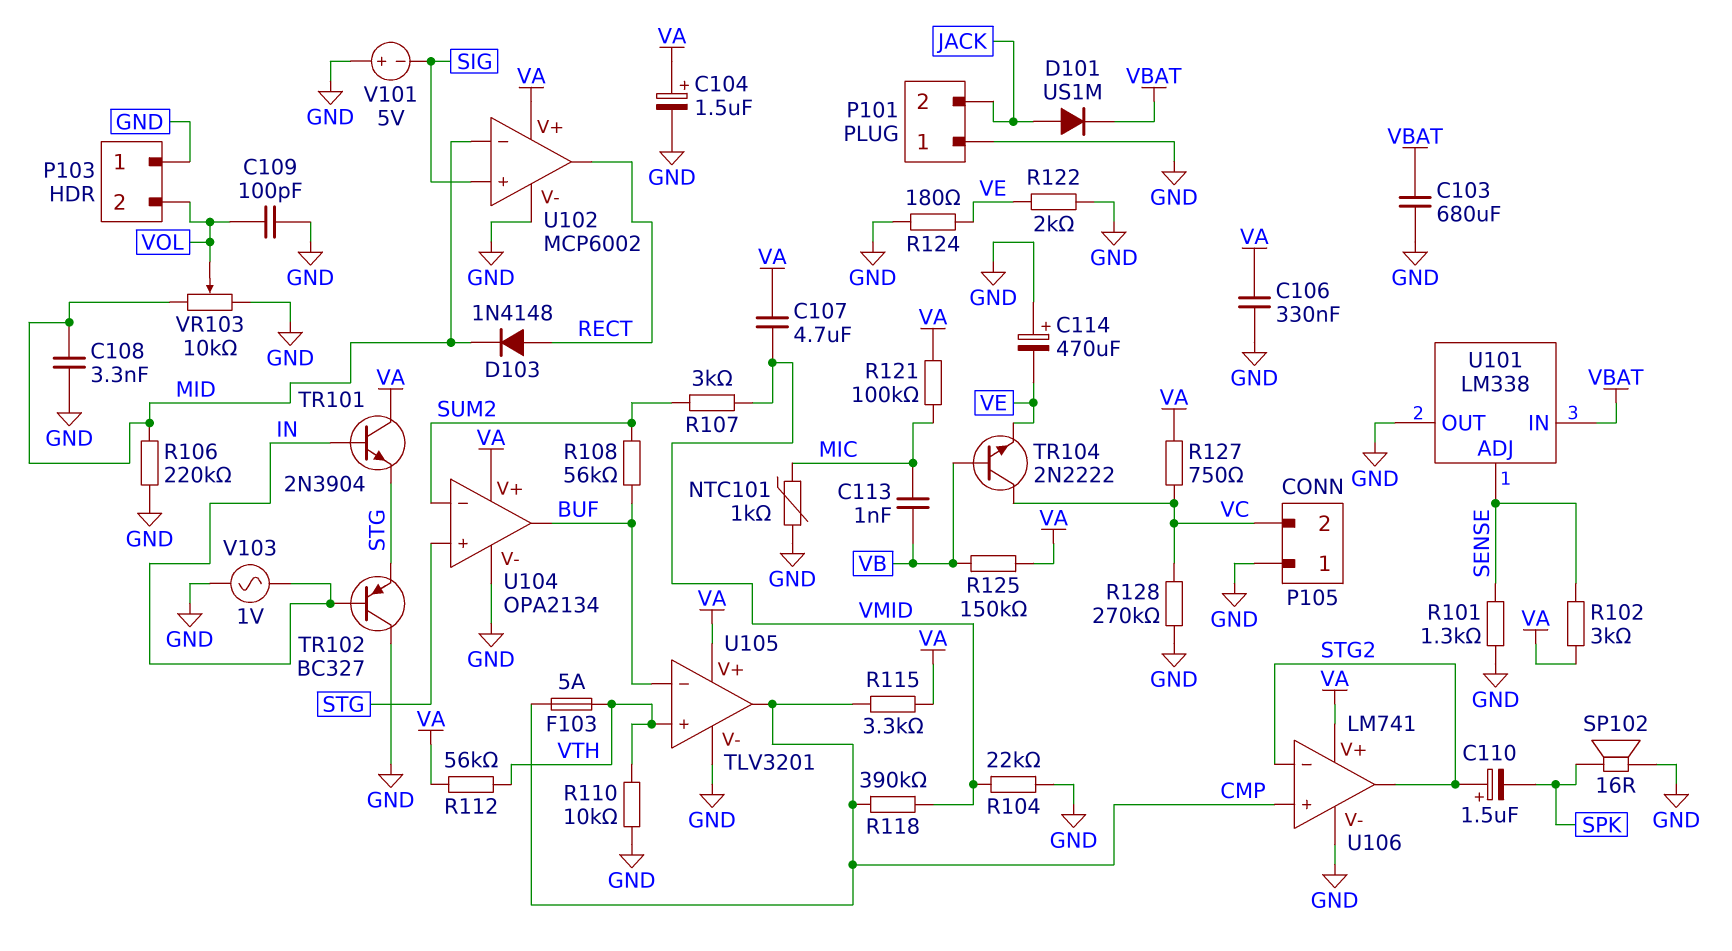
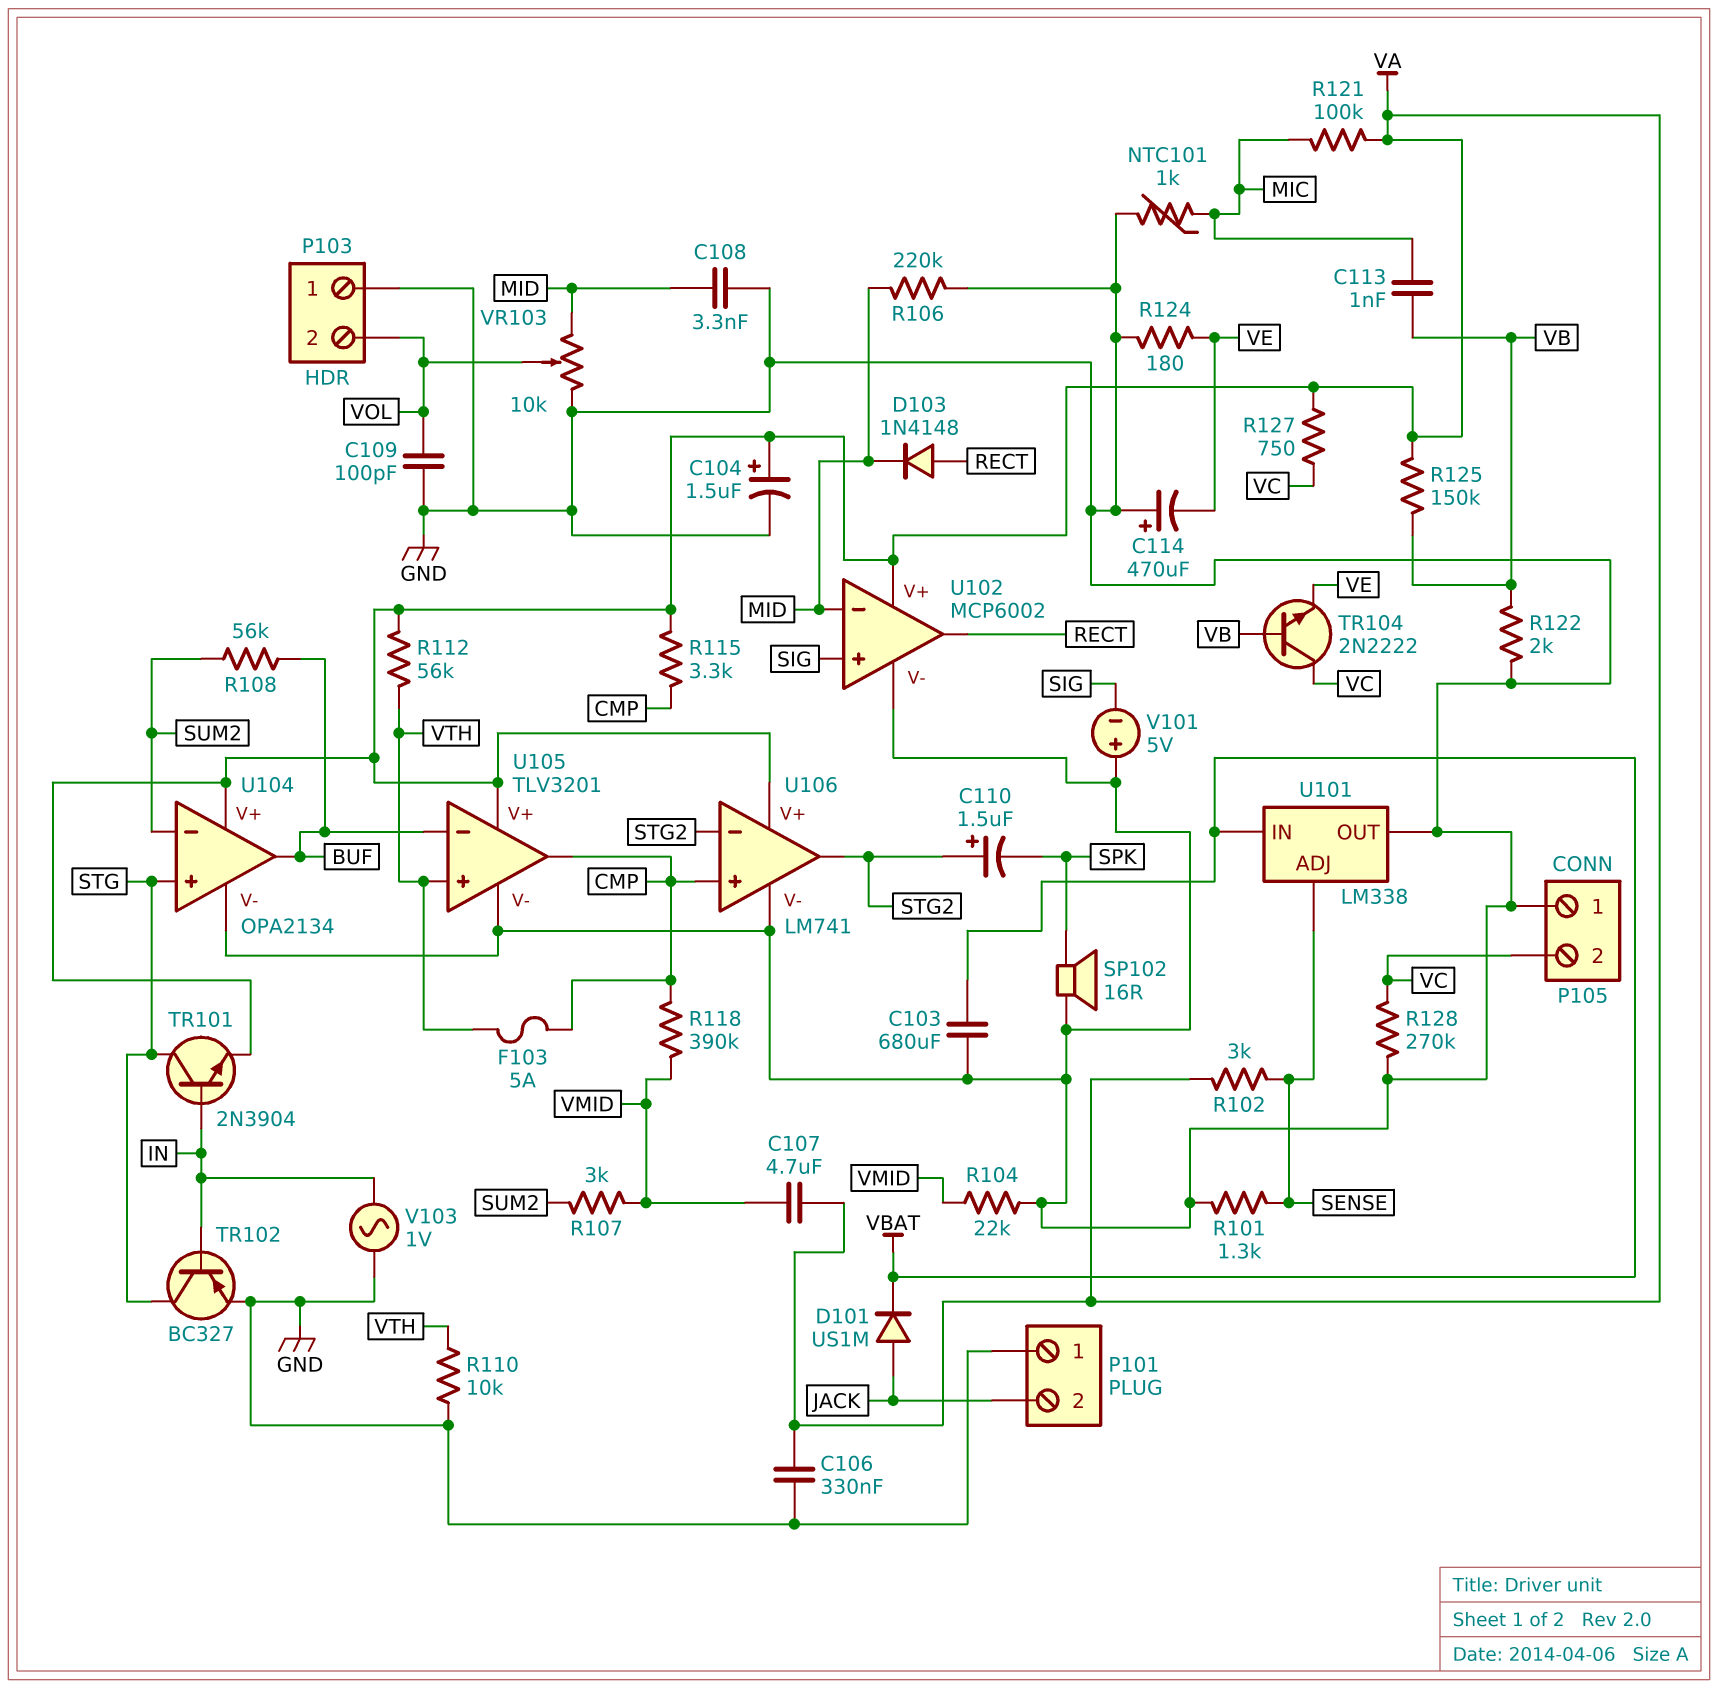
R122: 2k (GND, VE) -> 2k (GND, VB)
TR101: NPN 2N3904 (B IN, C VA, E STG) -> NPN 2N3904 (B IN, C STG, E VA)
TR102: PNP BC327 (B IN, C GND, E STG) -> PNP BC327 (B IN, C STG, E GND)

